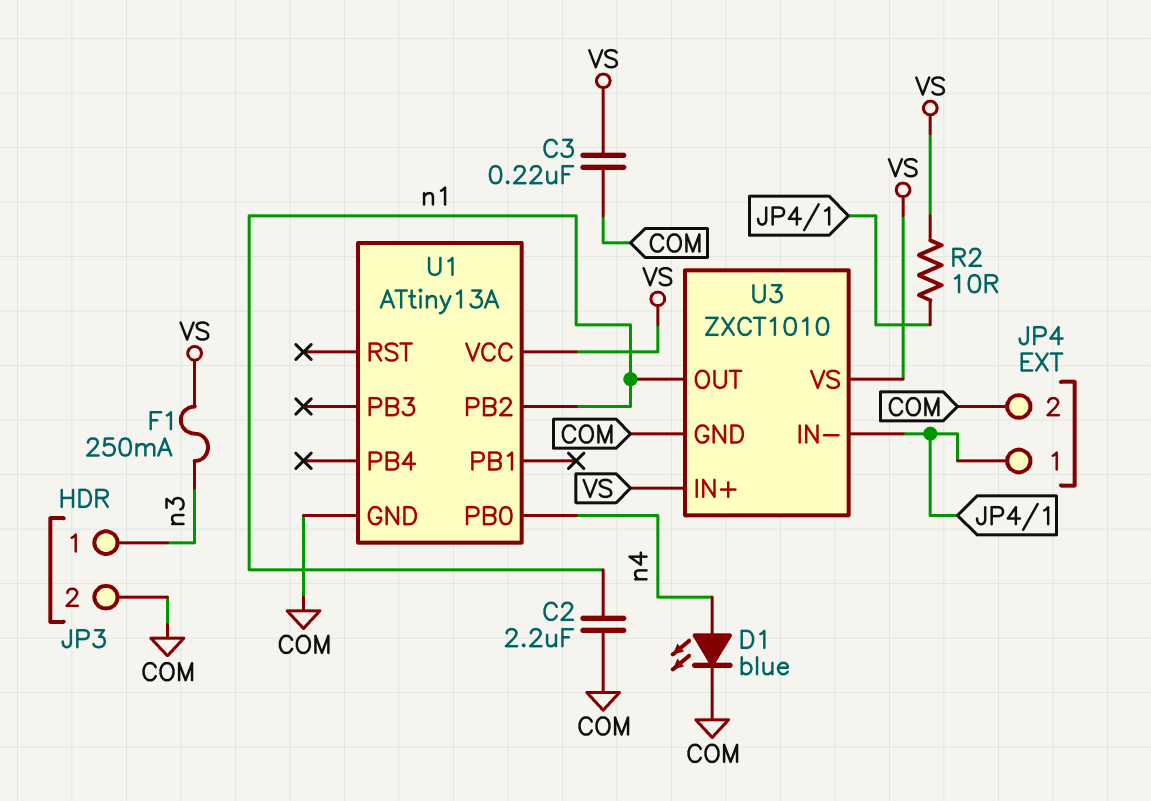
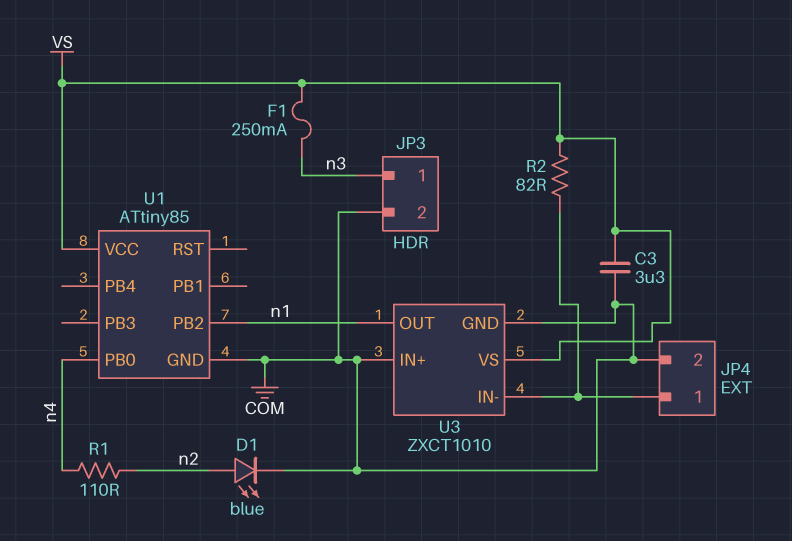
C2: 2.2uF (COM, n1) -> none
C3: 220nF (COM, VS) -> 3.3uF (COM, VS)
D1: LED blue (A n4, K COM) -> LED blue (A n2, K COM)
R1: none -> 110 (n2, n4)
R2: 10 (JP4/1, VS) -> 82 (JP4/1, VS)
U1: ATtiny13A -> ATtiny85
U3 pin IN+: VS -> COM

